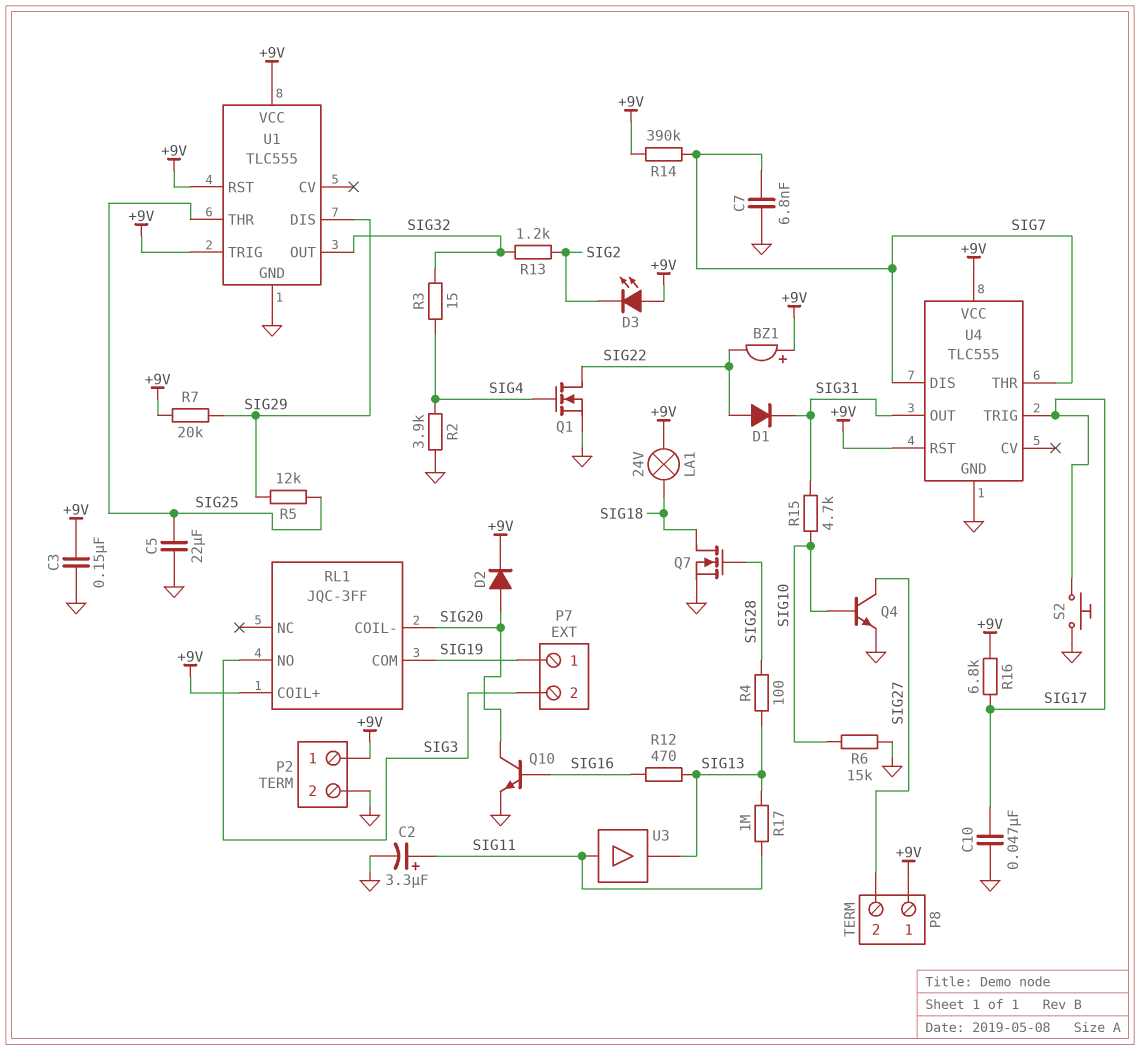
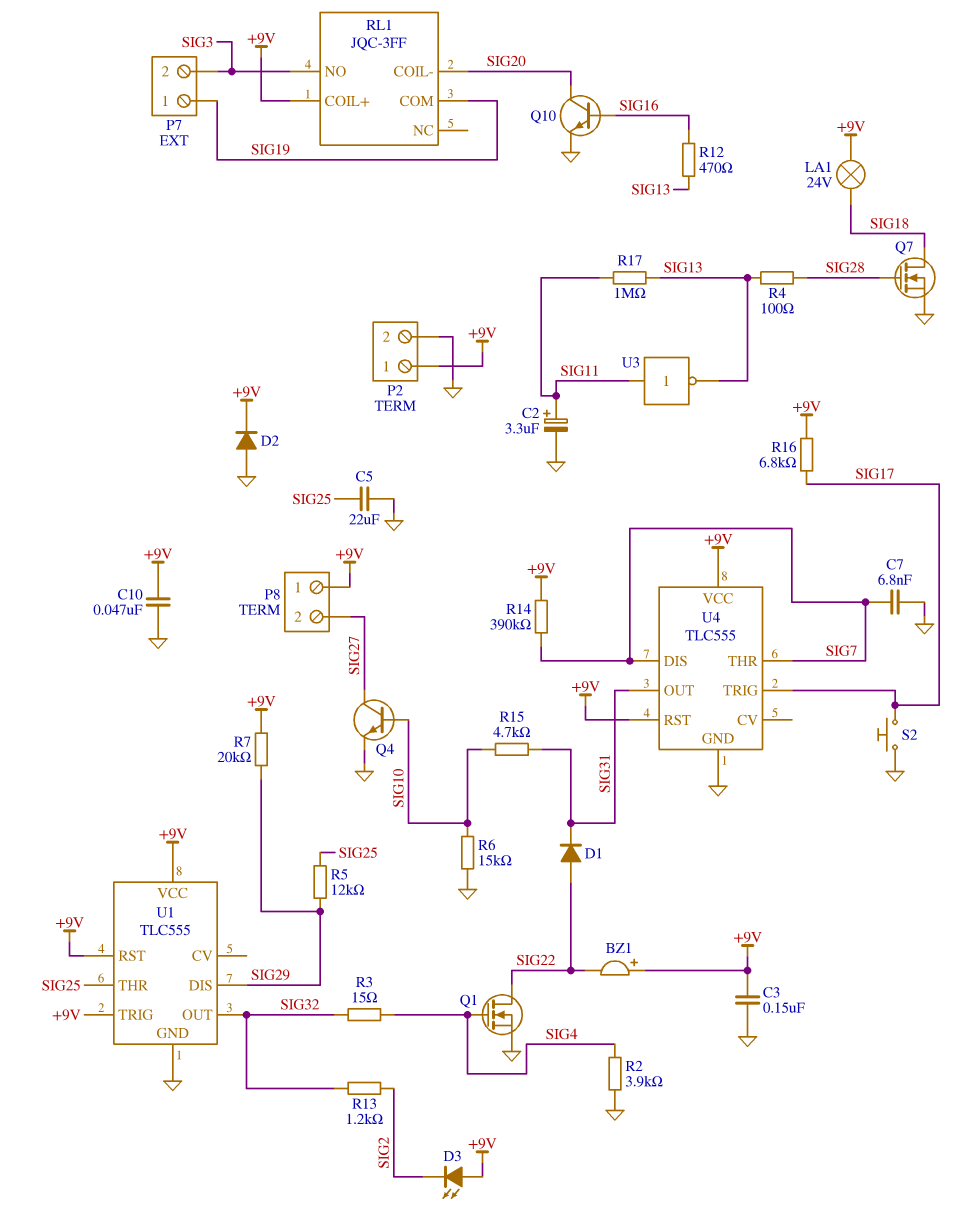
C10: 47nF (GND, SIG17) -> 47nF (+9V, GND)
D2: diode (A SIG20, K +9V) -> diode (A GND, K +9V)
U3: buffer (in SIG11, out SIG13) -> NOT (in SIG11, out SIG13)

